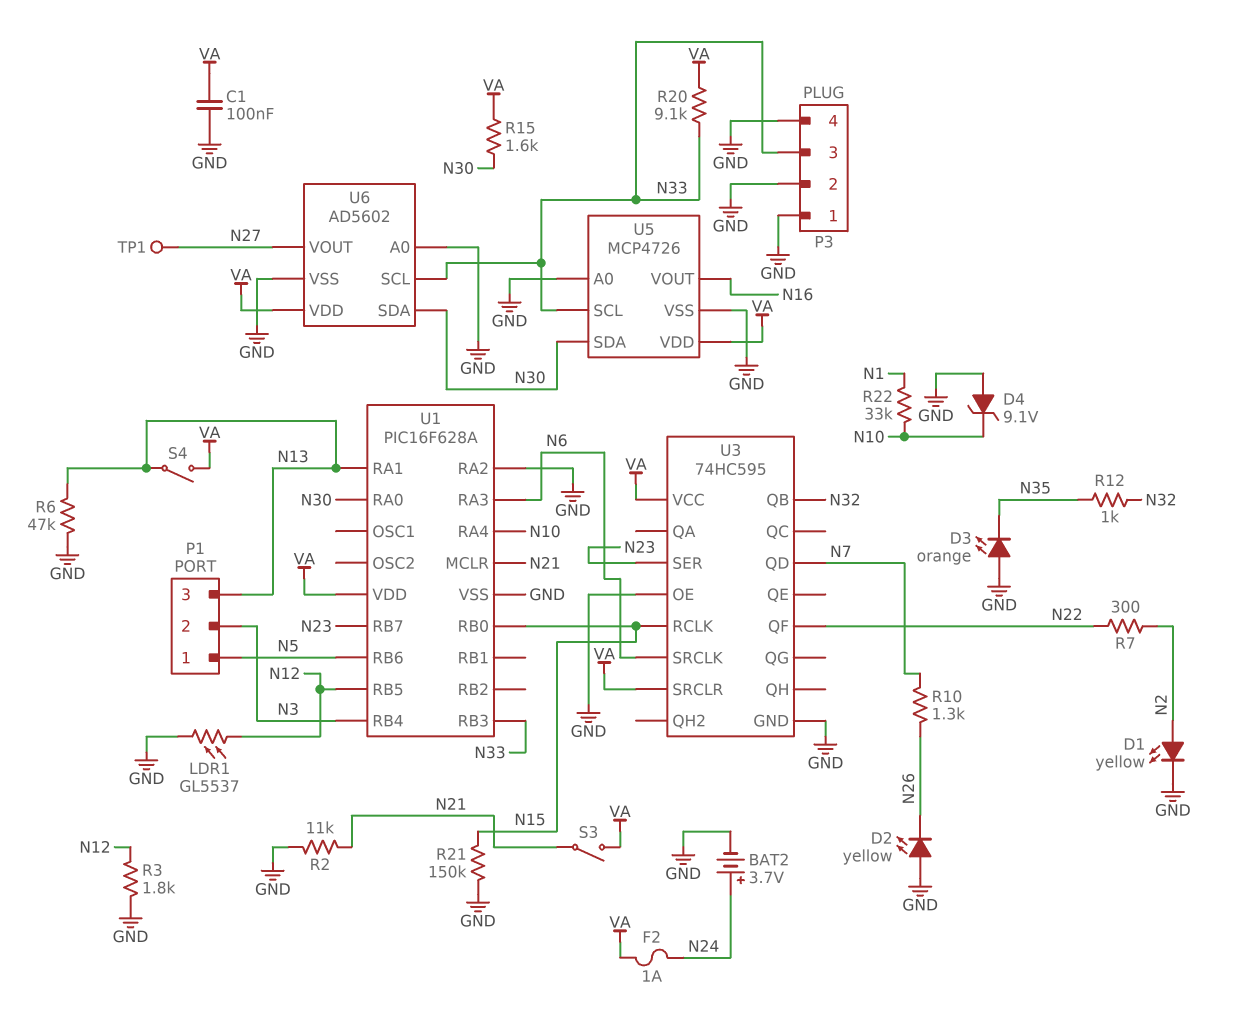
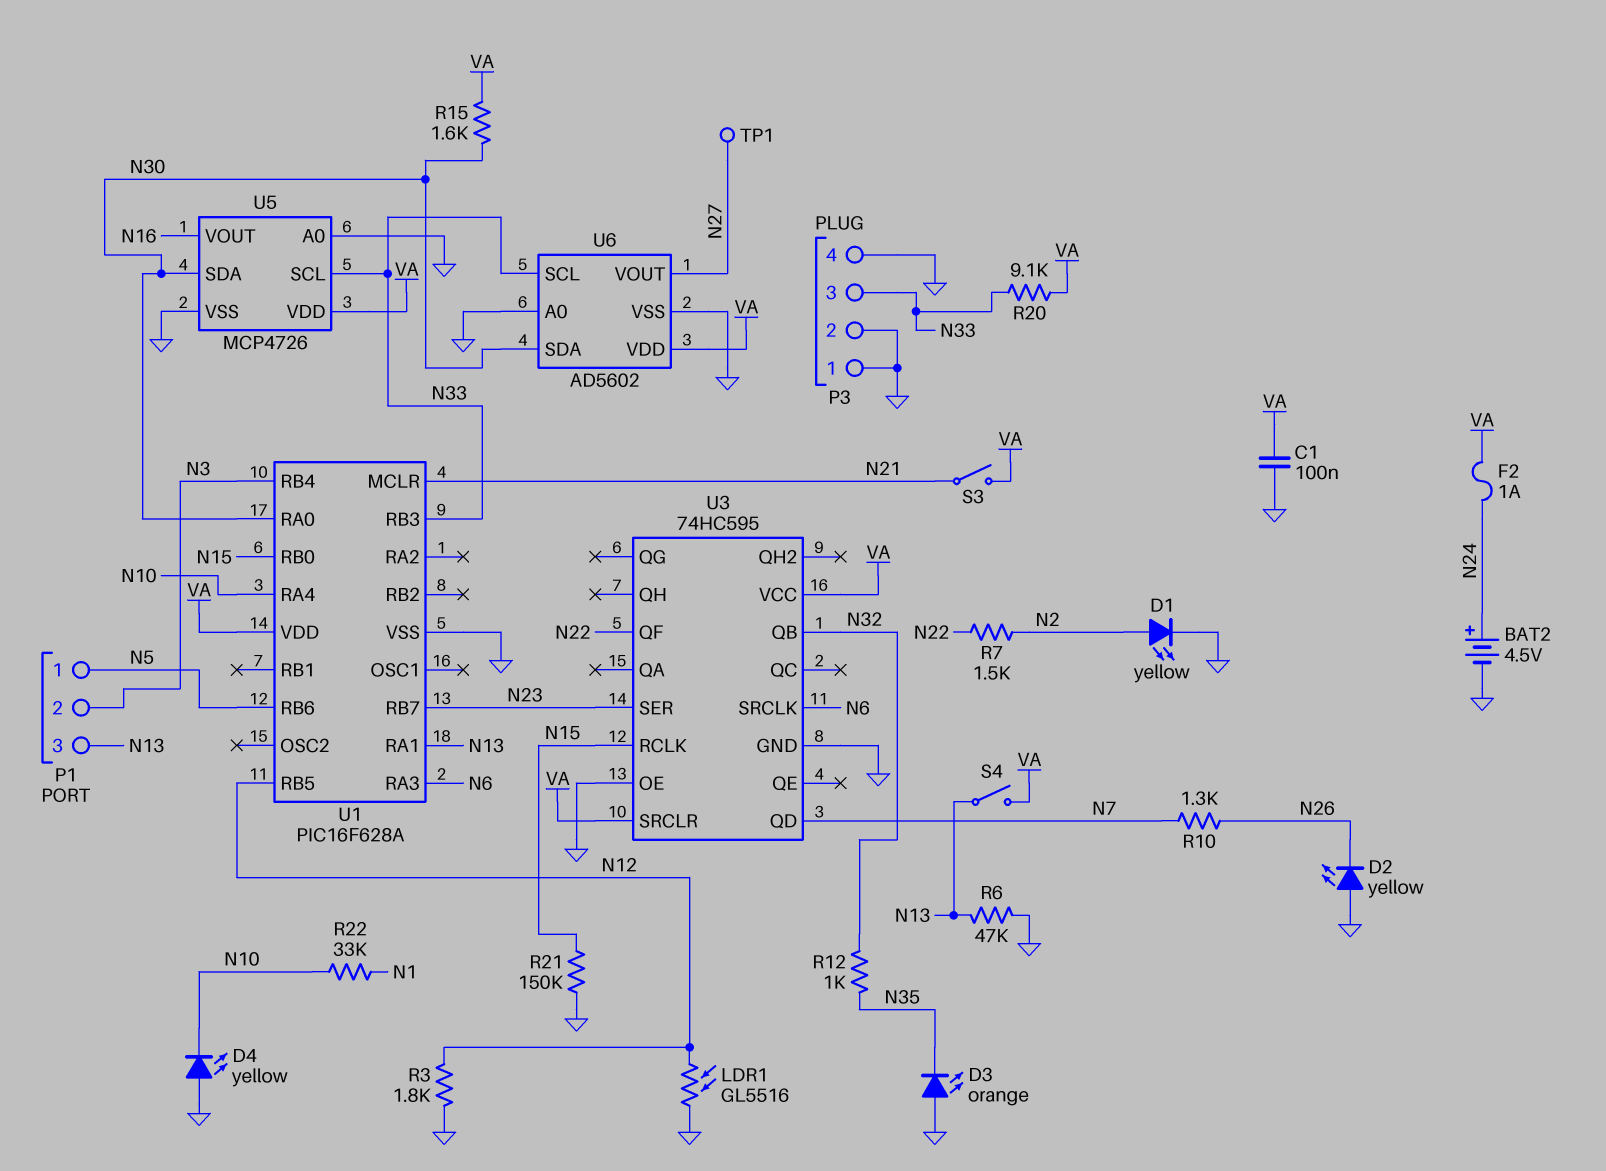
BAT2: 3.7V (plus N24, minus GND) -> 4.5V (plus N24, minus GND)
D4: zener 9.1V (A GND, K N10) -> LED yellow (A GND, K N10)
LDR1: GL5537 (GND, N12) -> GL5516 (GND, N12)
R2: 11k (GND, N21) -> none
R7: 300 (N2, N22) -> 1.5k (N2, N22)
U1 pin RA2: GND -> none

